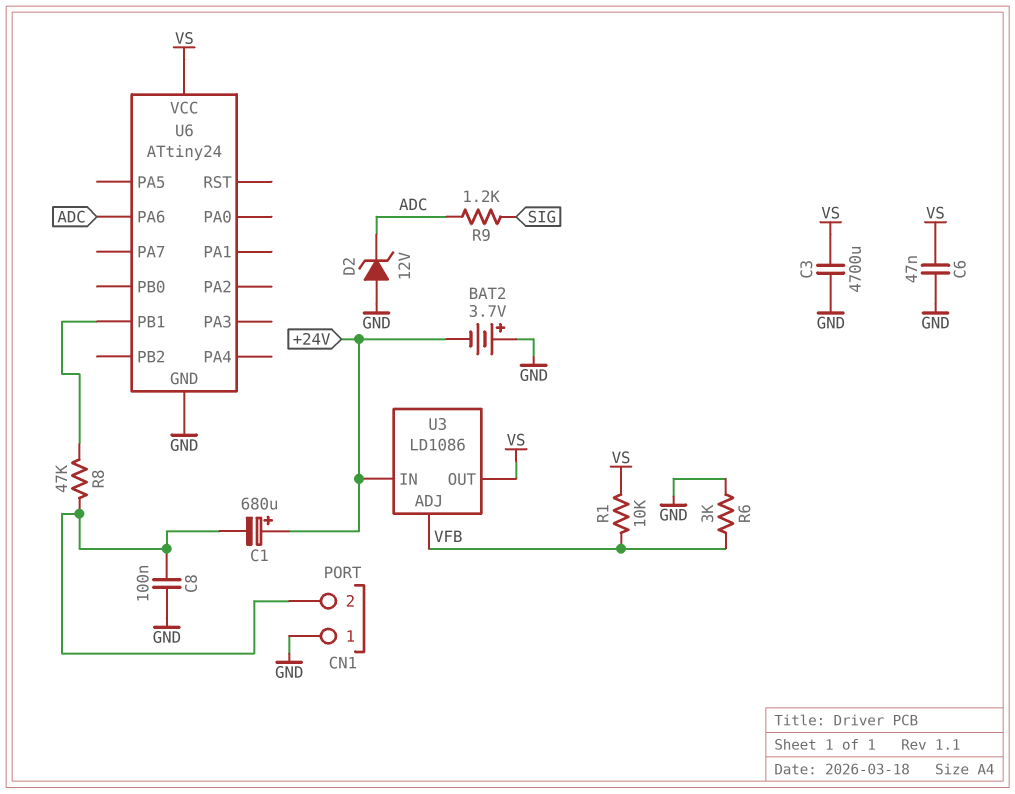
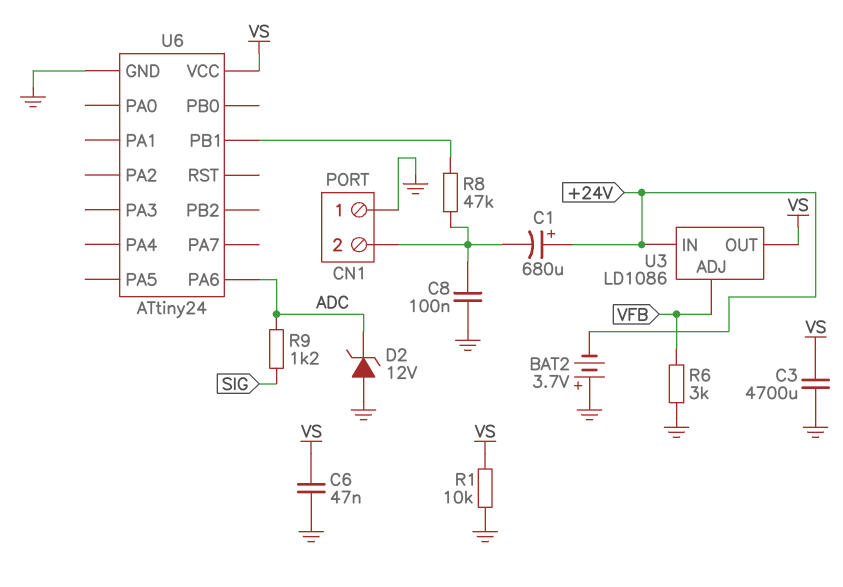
R1: 10k (VFB, VS) -> 10k (GND, VS)

